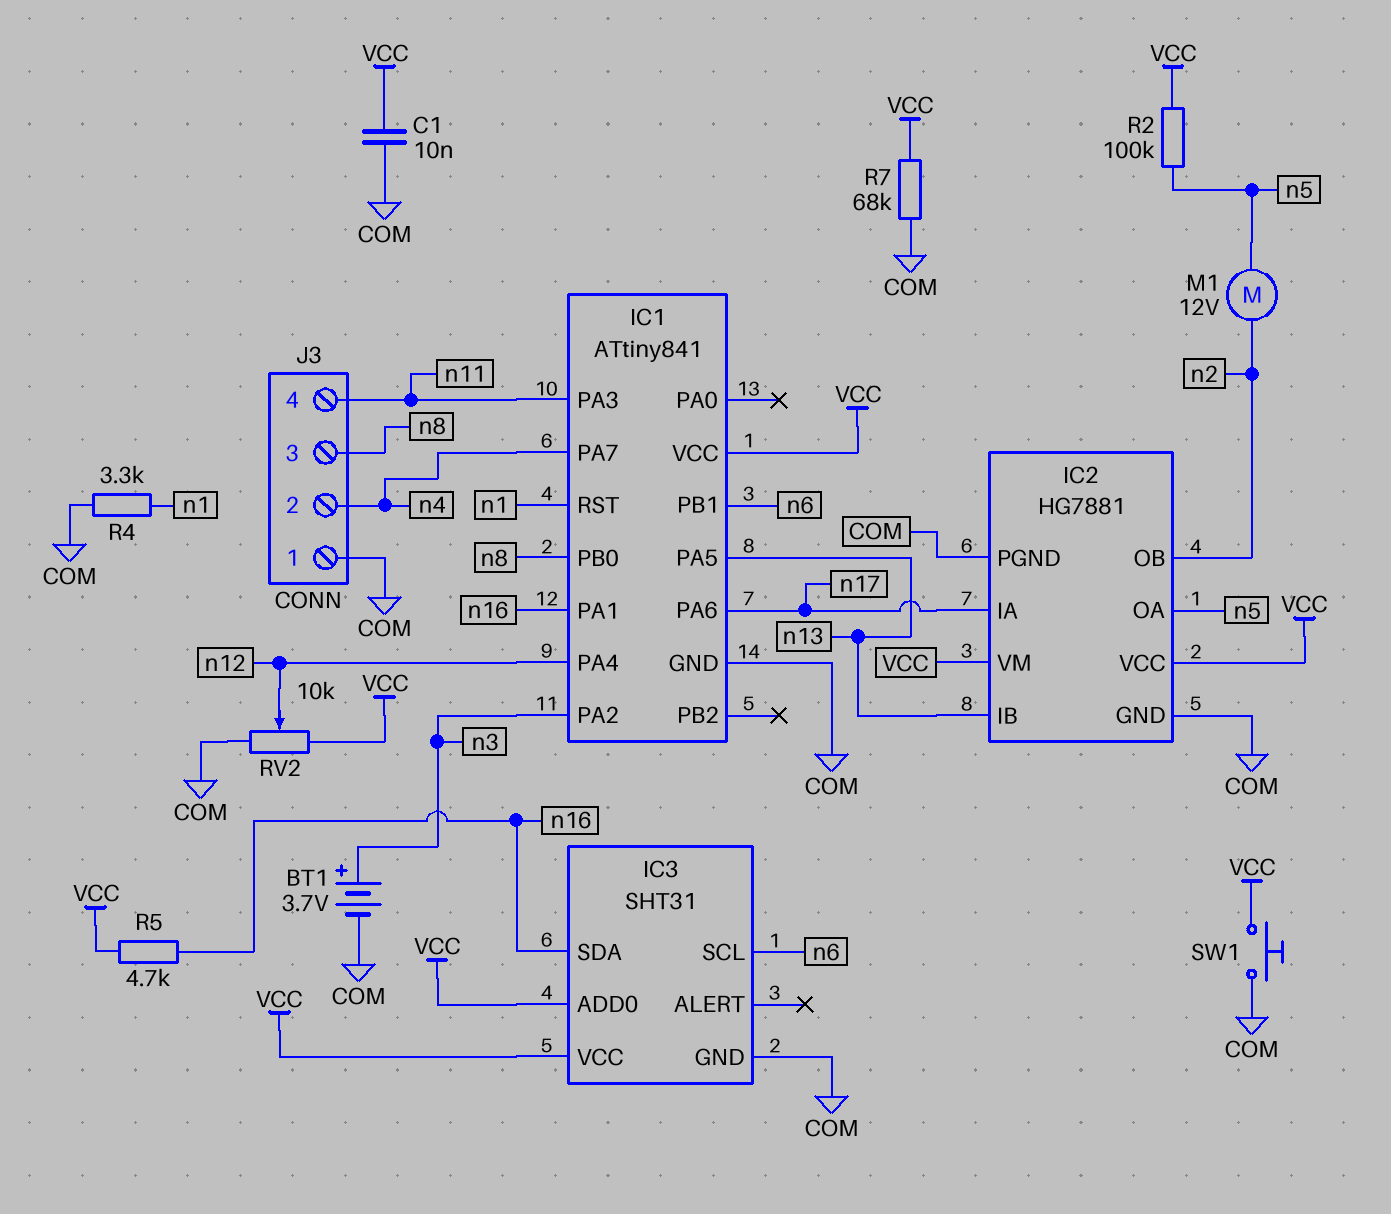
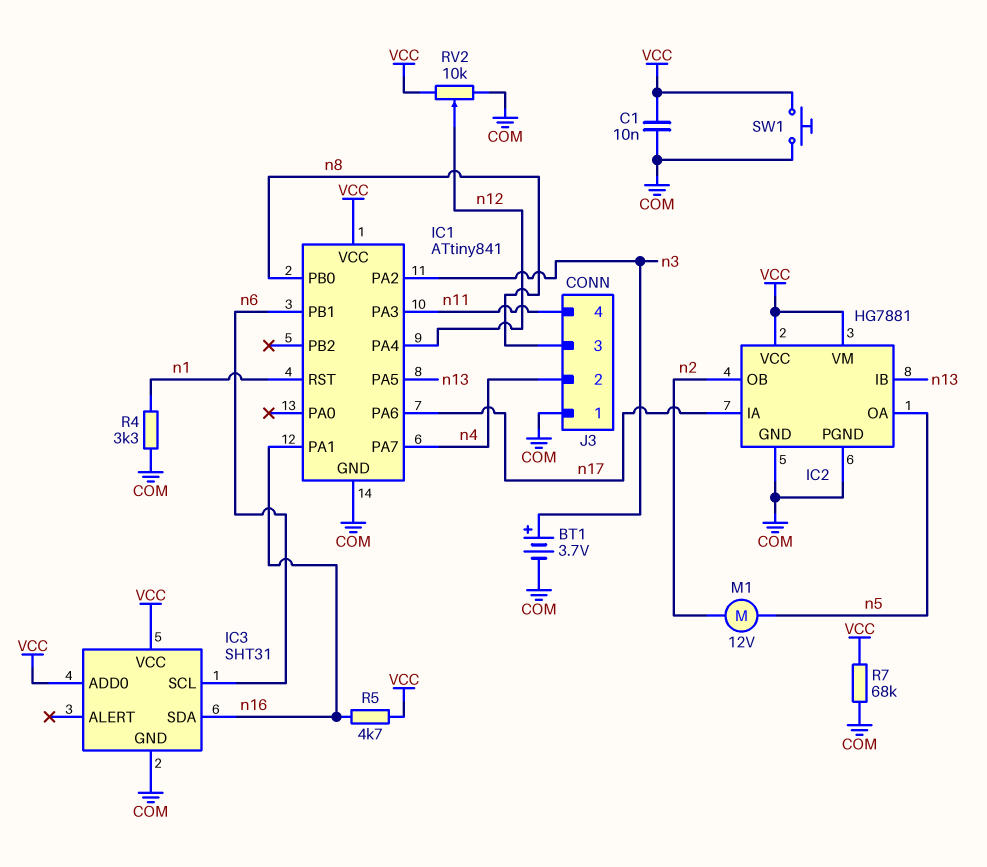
R2: 100k (VCC, n5) -> none

